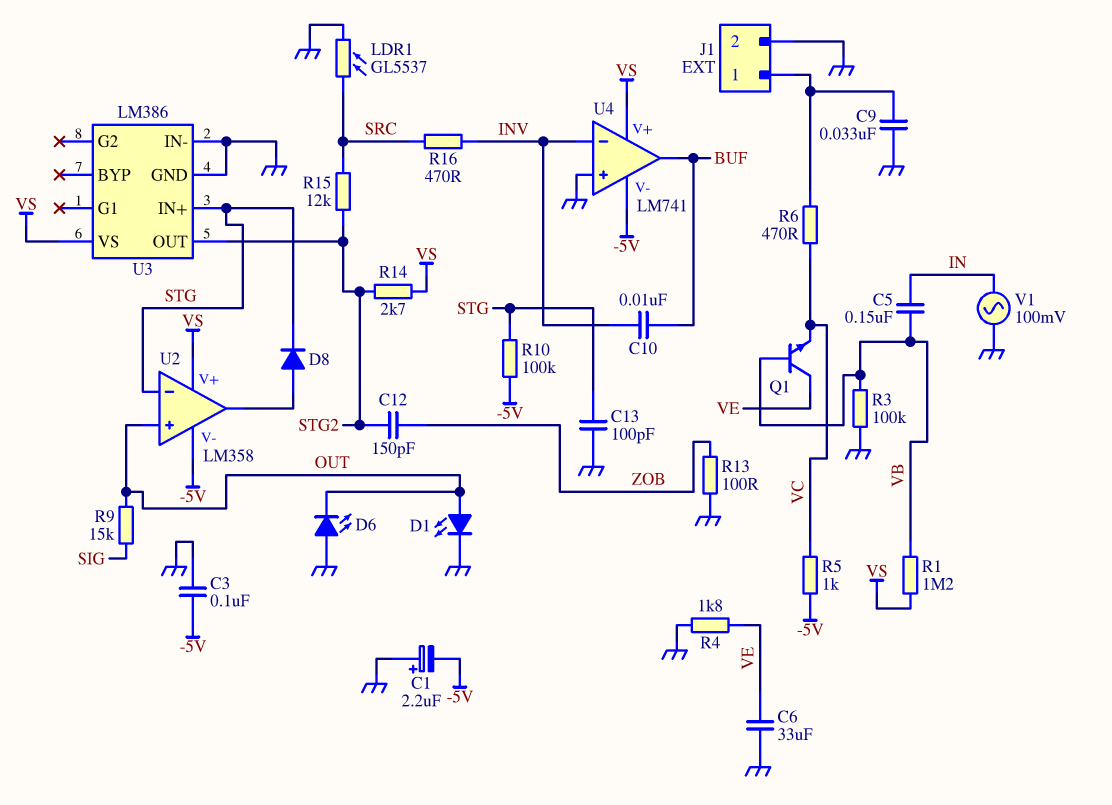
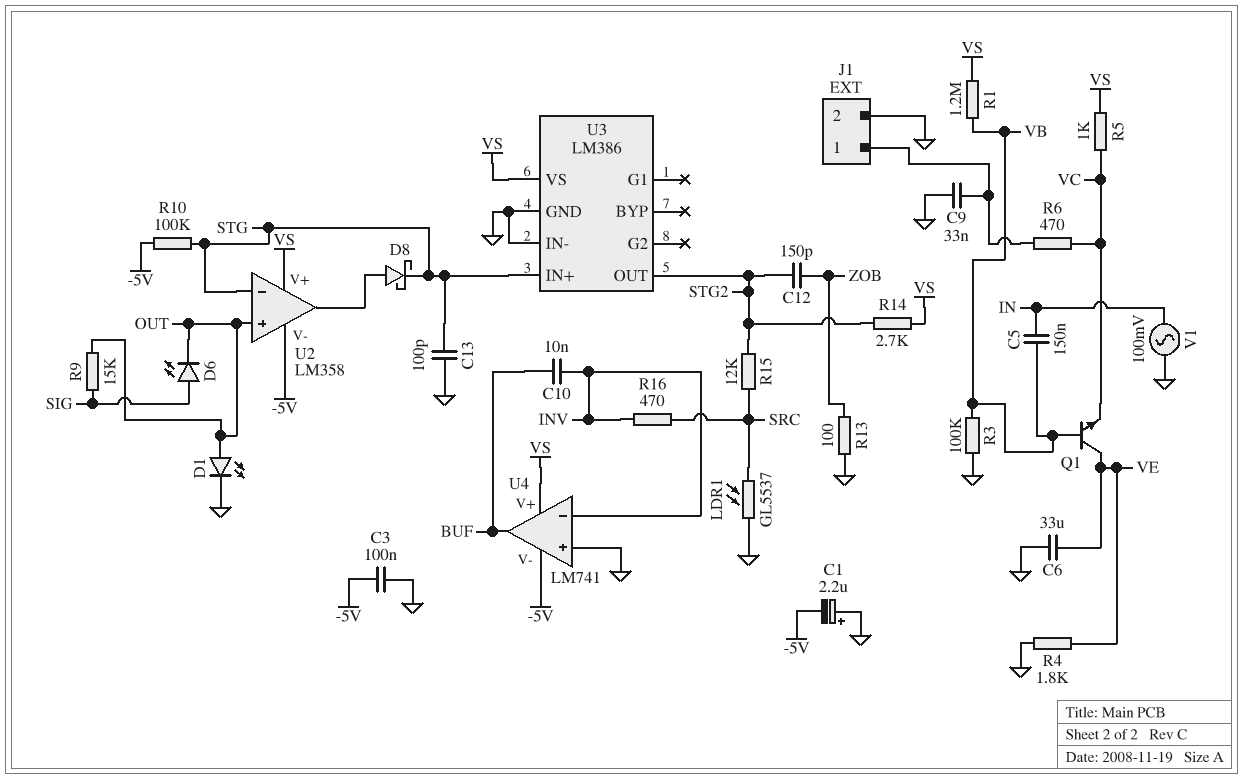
D6: LED (A GND, K OUT) -> LED (A SIG, K OUT)
D8: diode (A U2/out, K STG) -> schottky (A U2/out, K STG)
R5: 1k (-5V, VC) -> 1k (VC, VS)

